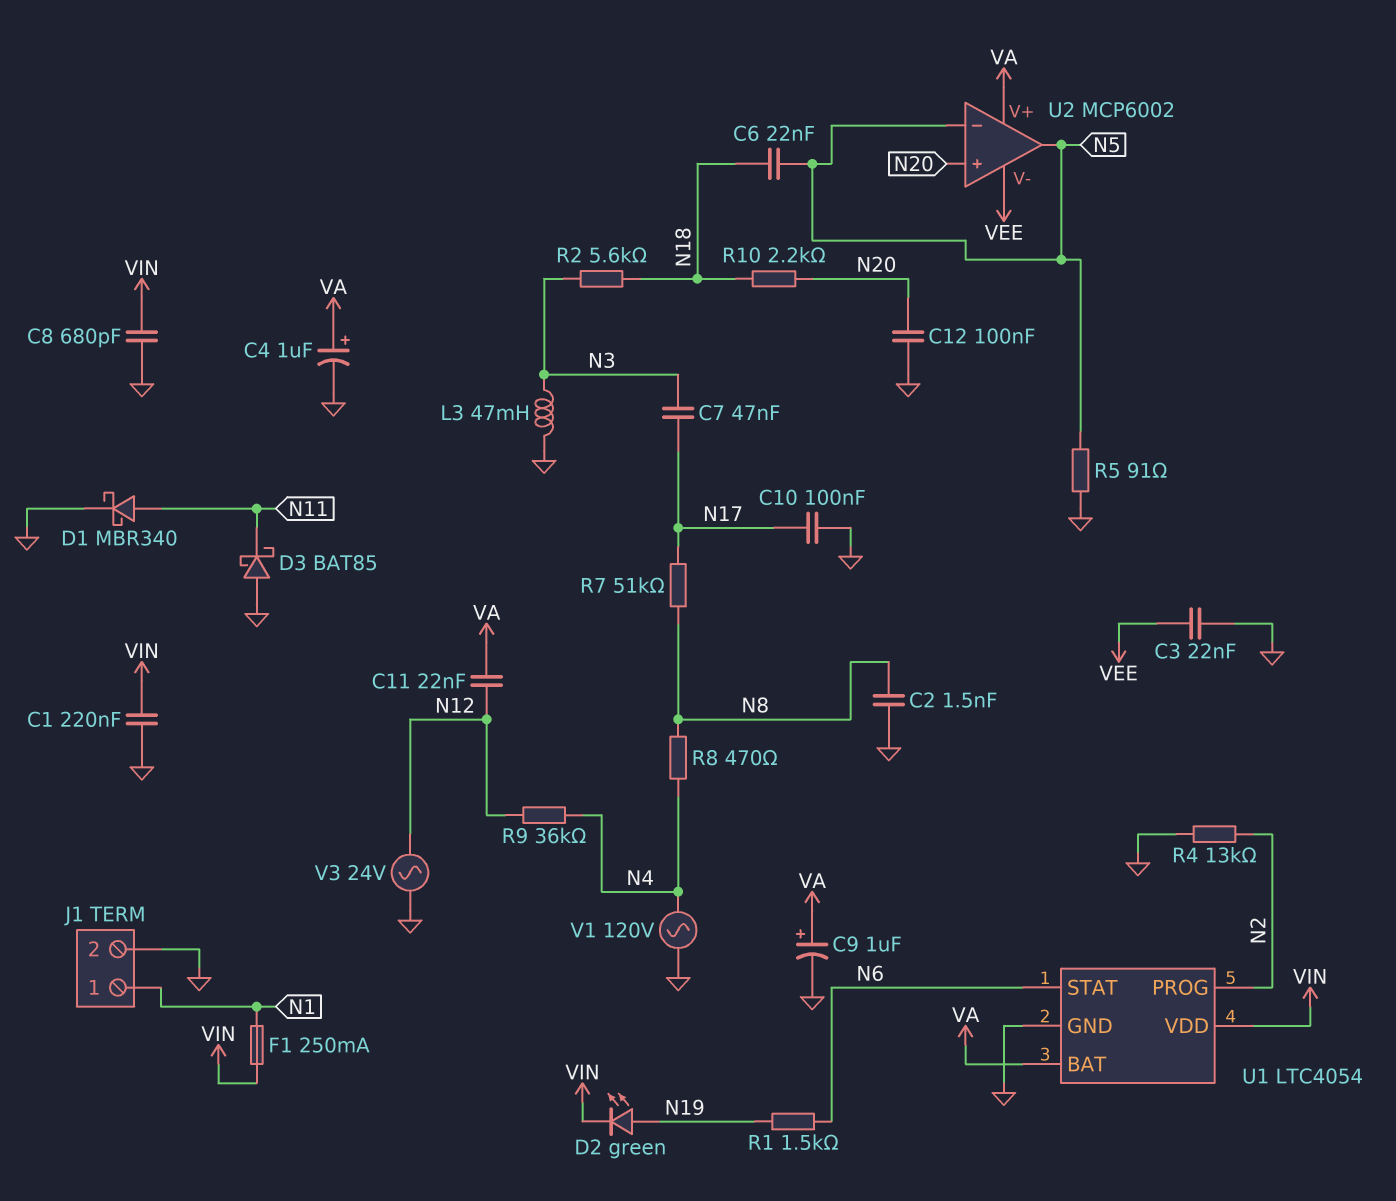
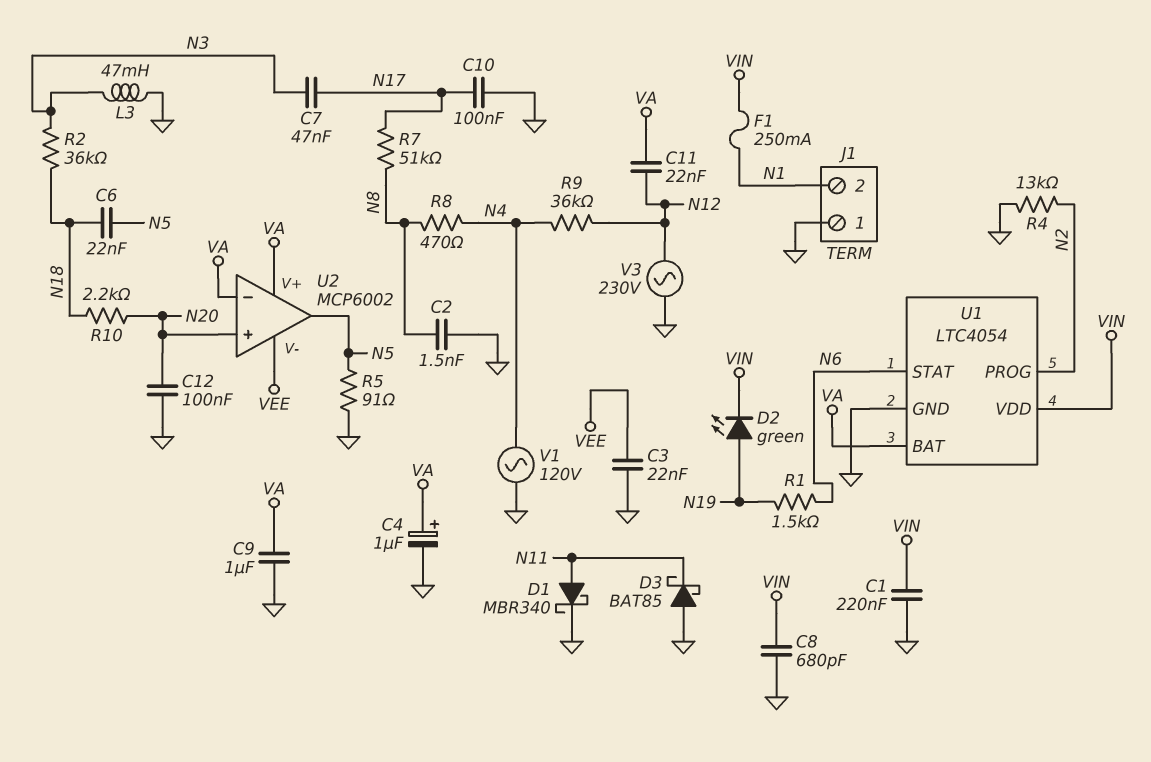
C9: 1uF (plus VA, minus GND) -> 1uF (GND, VA)
J1 pin 1: N1 -> GND
J1 pin 2: GND -> N1
R2: 5.6k (N3, N18) -> 36k (N3, N18)
U2 pin in-: N5 -> VA
V3: AC 24V (GND, N12) -> AC 230V (GND, N12)

